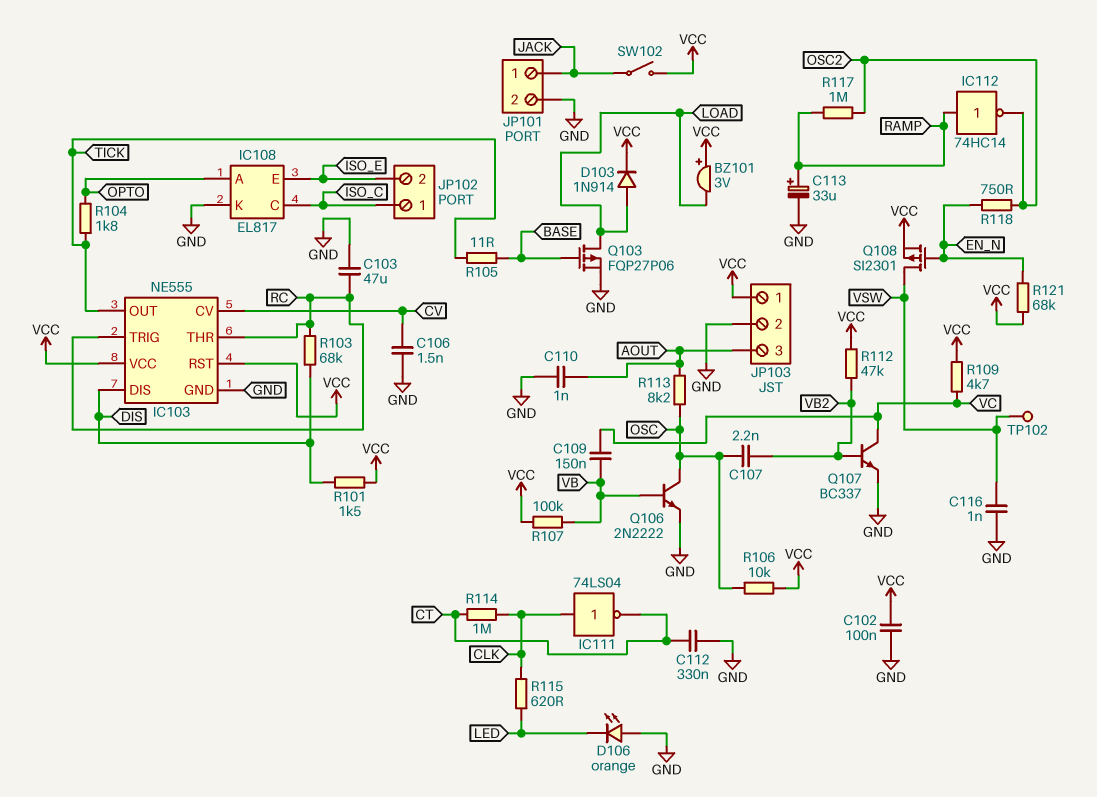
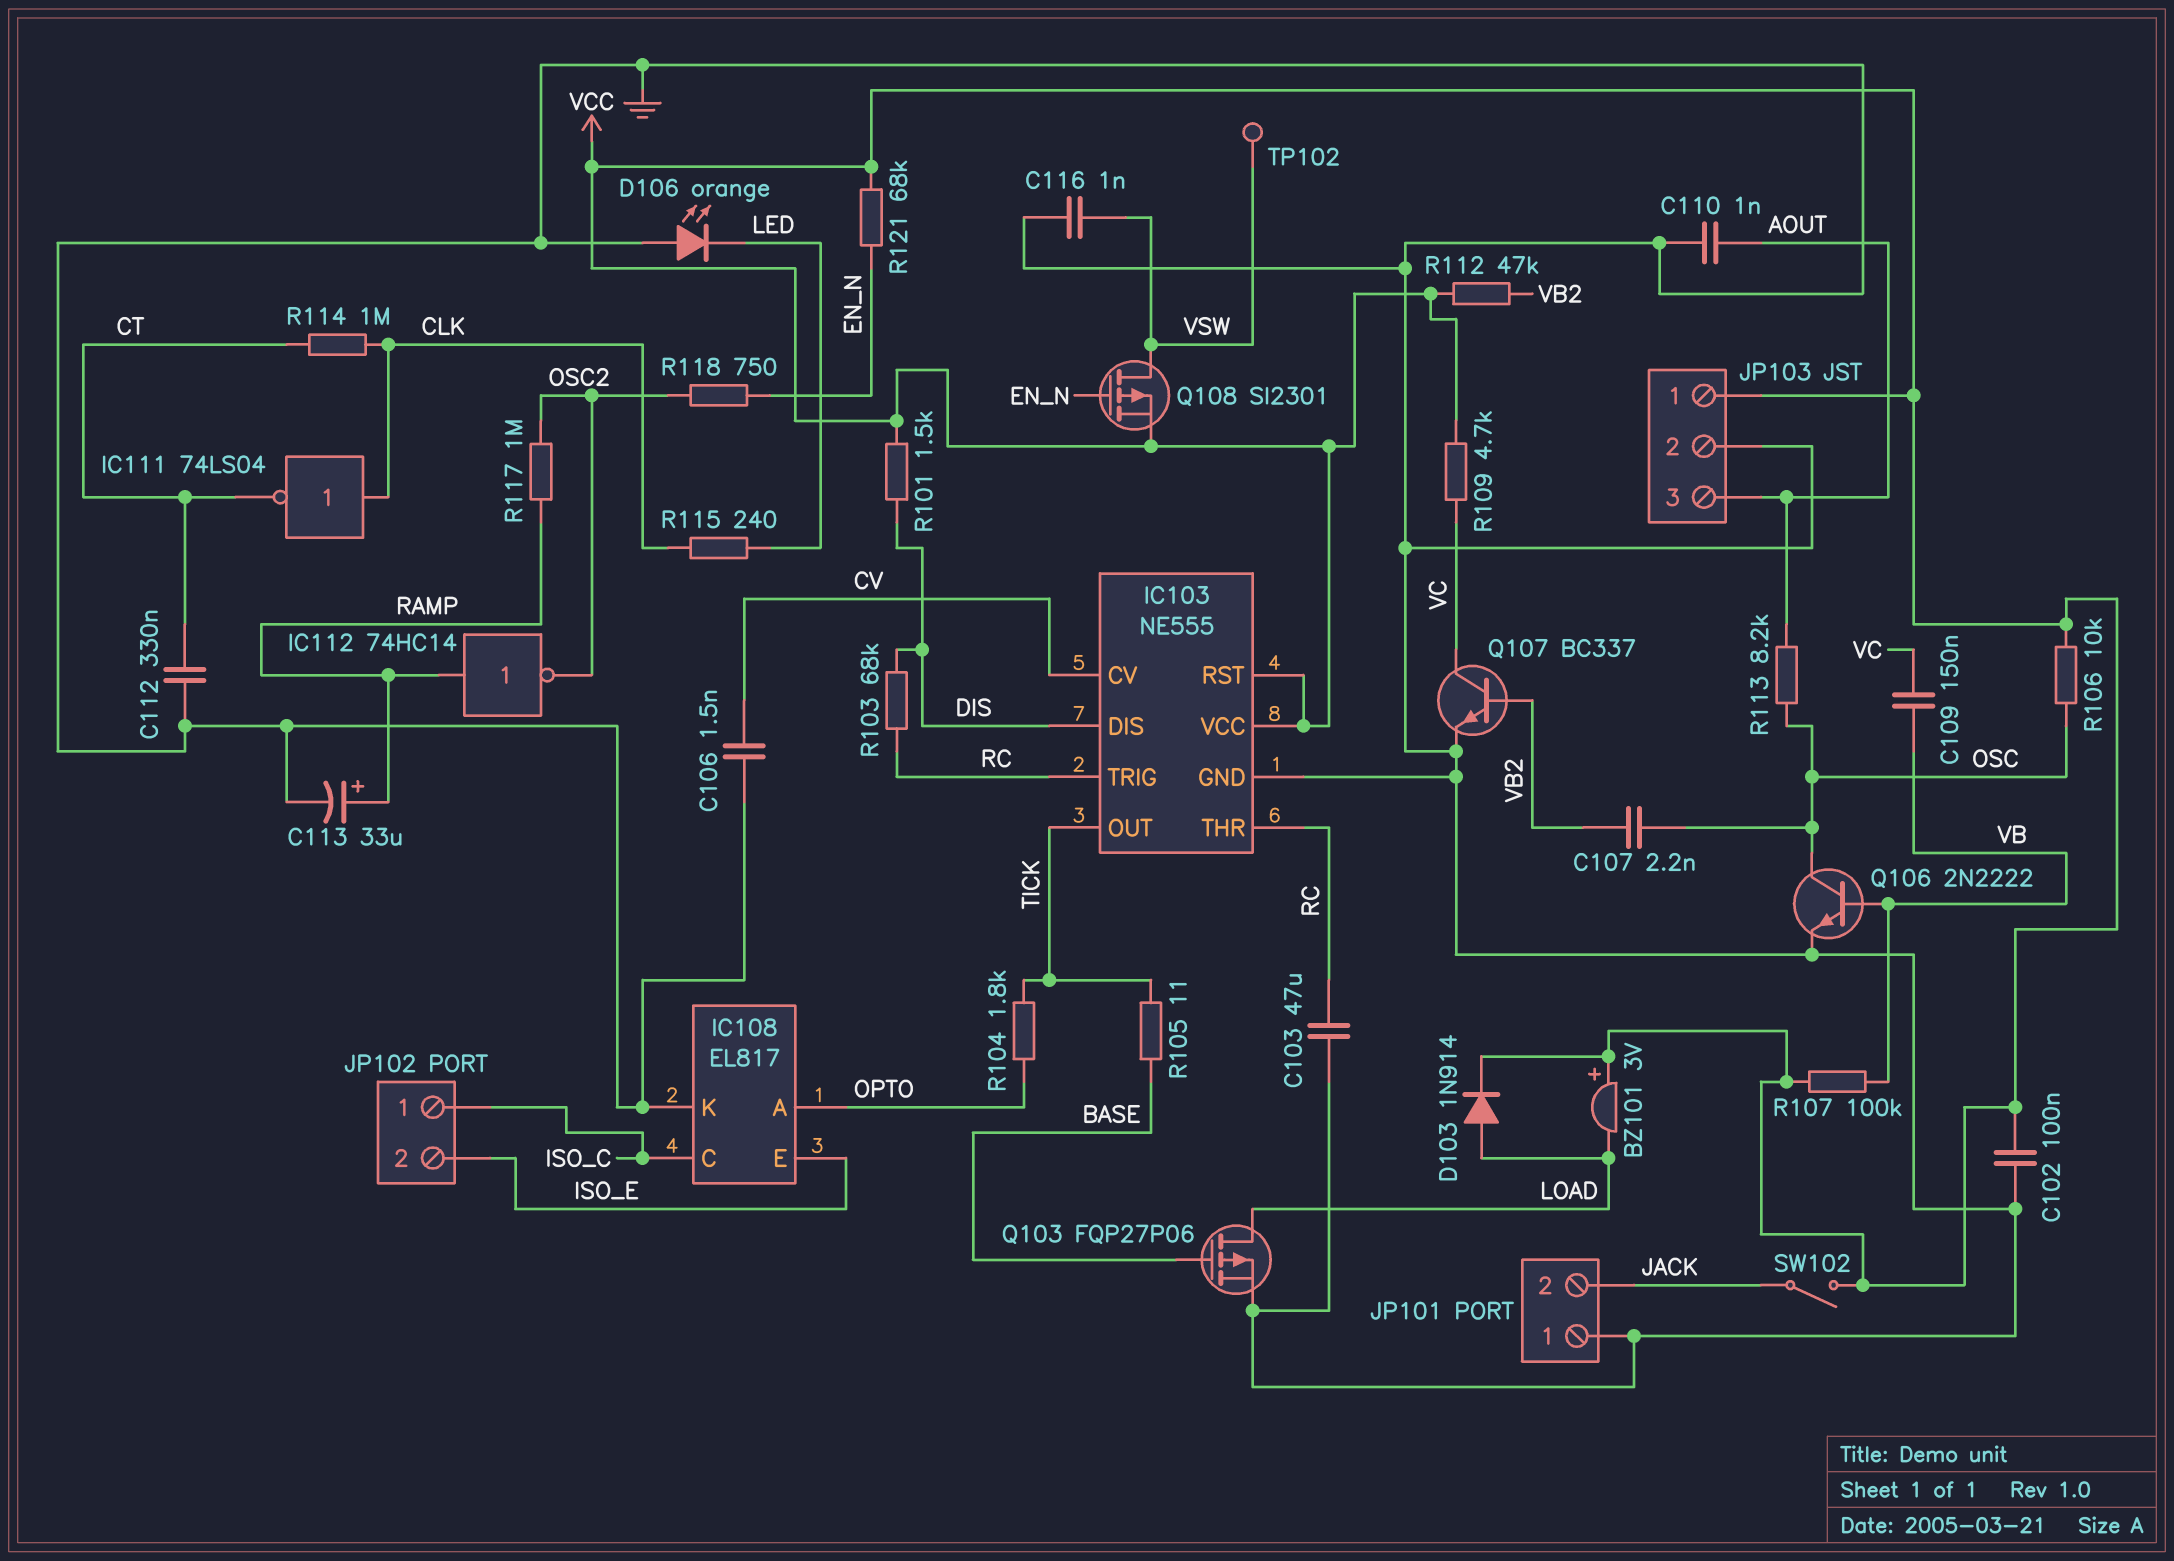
JP101 pin 1: JACK -> GND
JP101 pin 2: GND -> JACK
R115: 620 (CLK, LED) -> 240 (CLK, LED)

